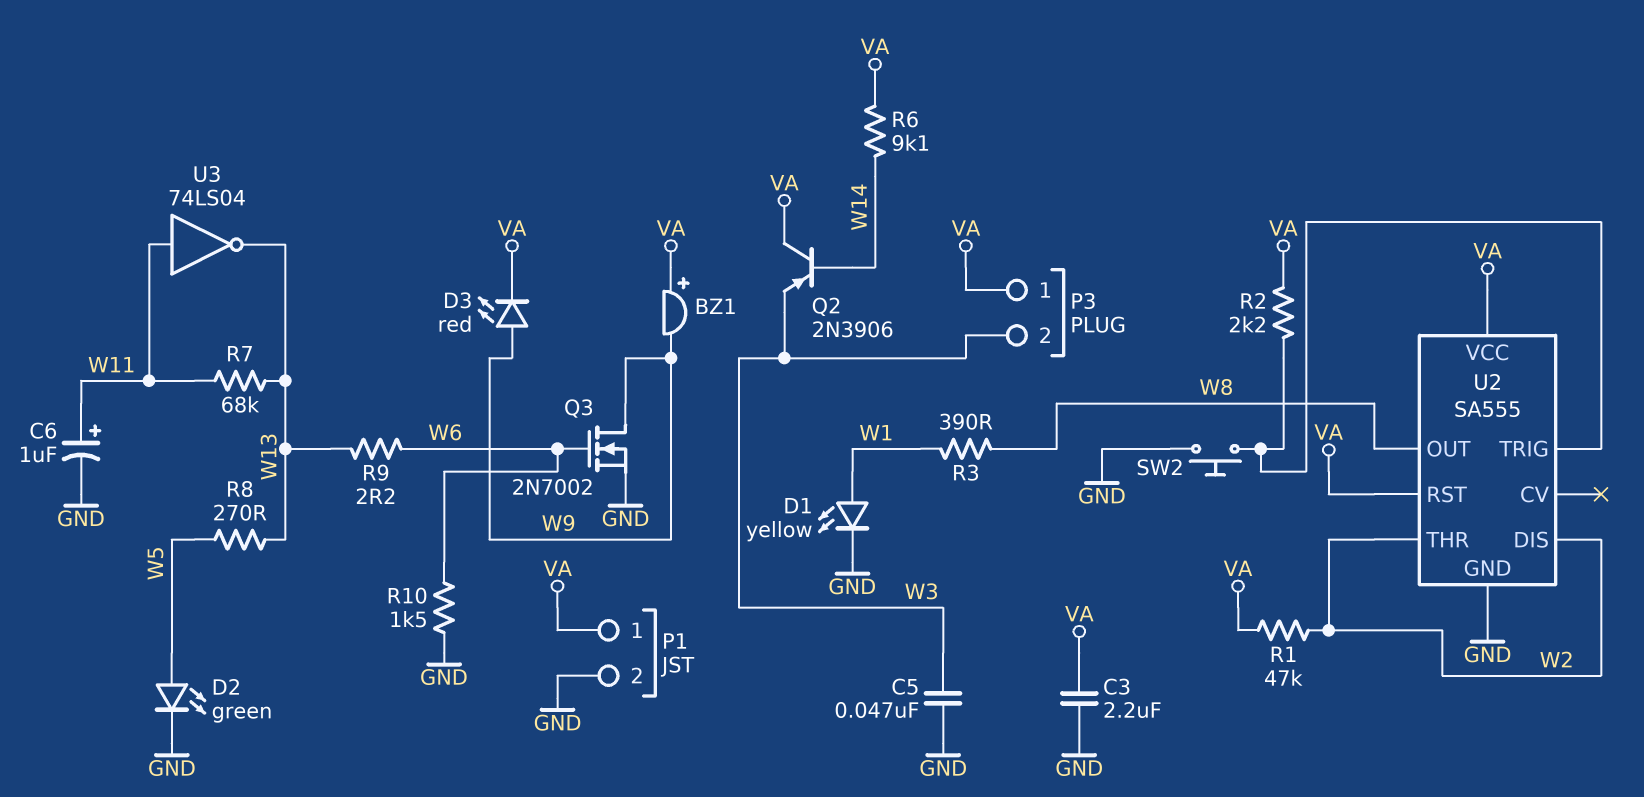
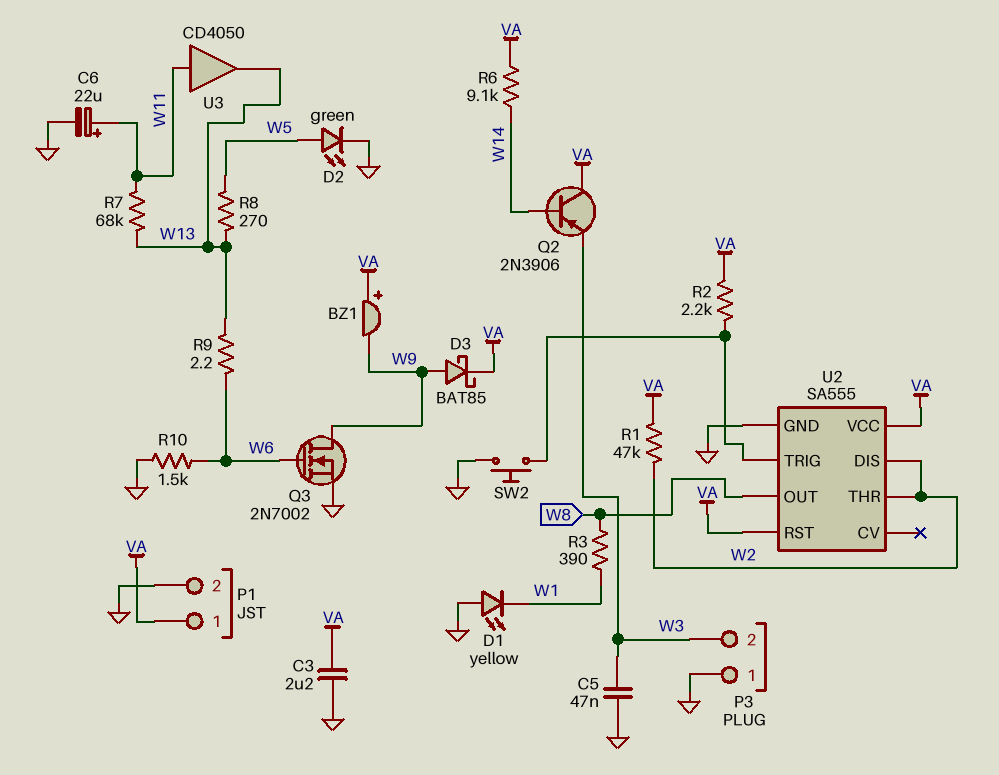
C6: 1uF (plus W11, minus GND) -> 22uF (plus W11, minus GND)
D1: LED yellow (A W1, K GND) -> LED yellow (A GND, K W1)
D3: LED red (A W9, K VA) -> schottky BAT85 (A W9, K VA)
P3 pin 1: VA -> GND
U3: NOT 74LS04 (in W11, out W13) -> buffer CD4050 (in W11, out W13)

